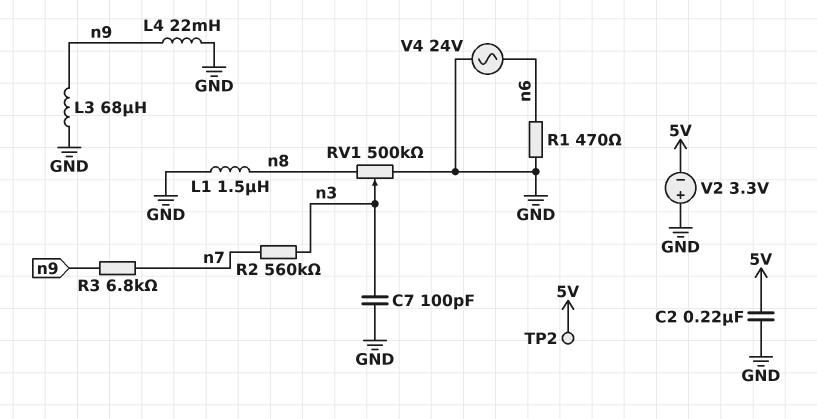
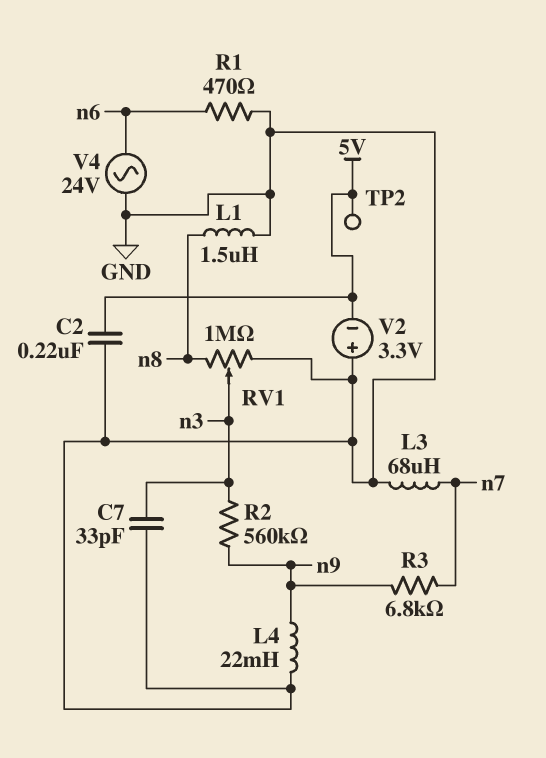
C7: 100pF (GND, n3) -> 33pF (GND, n3)
L3: 68uH (GND, n9) -> 68uH (GND, n7)
R2: 560k (n3, n7) -> 560k (n3, n9)
RV1: 500k (GND, n8, wiper n3) -> 1M (GND, n8, wiper n3)

